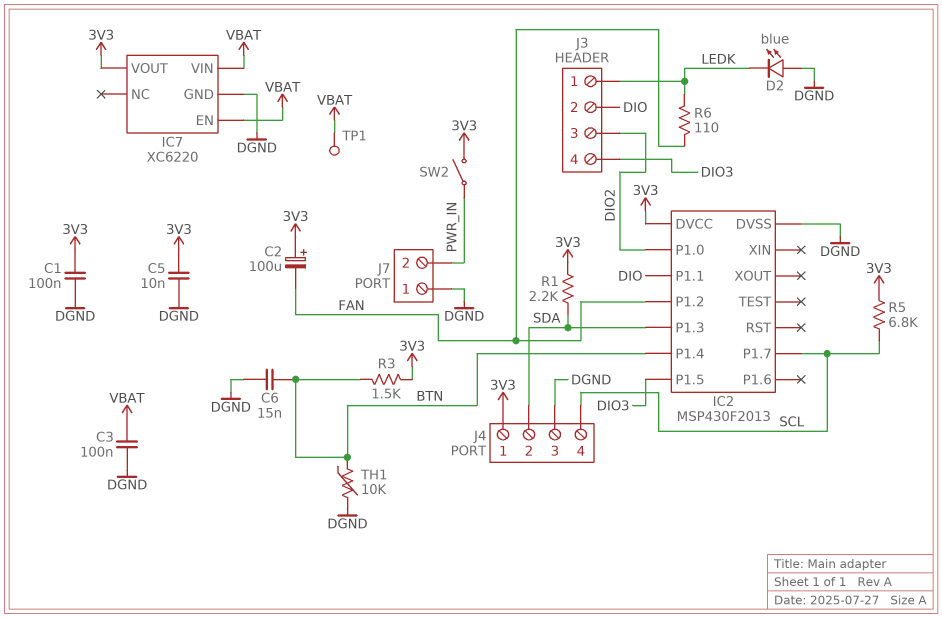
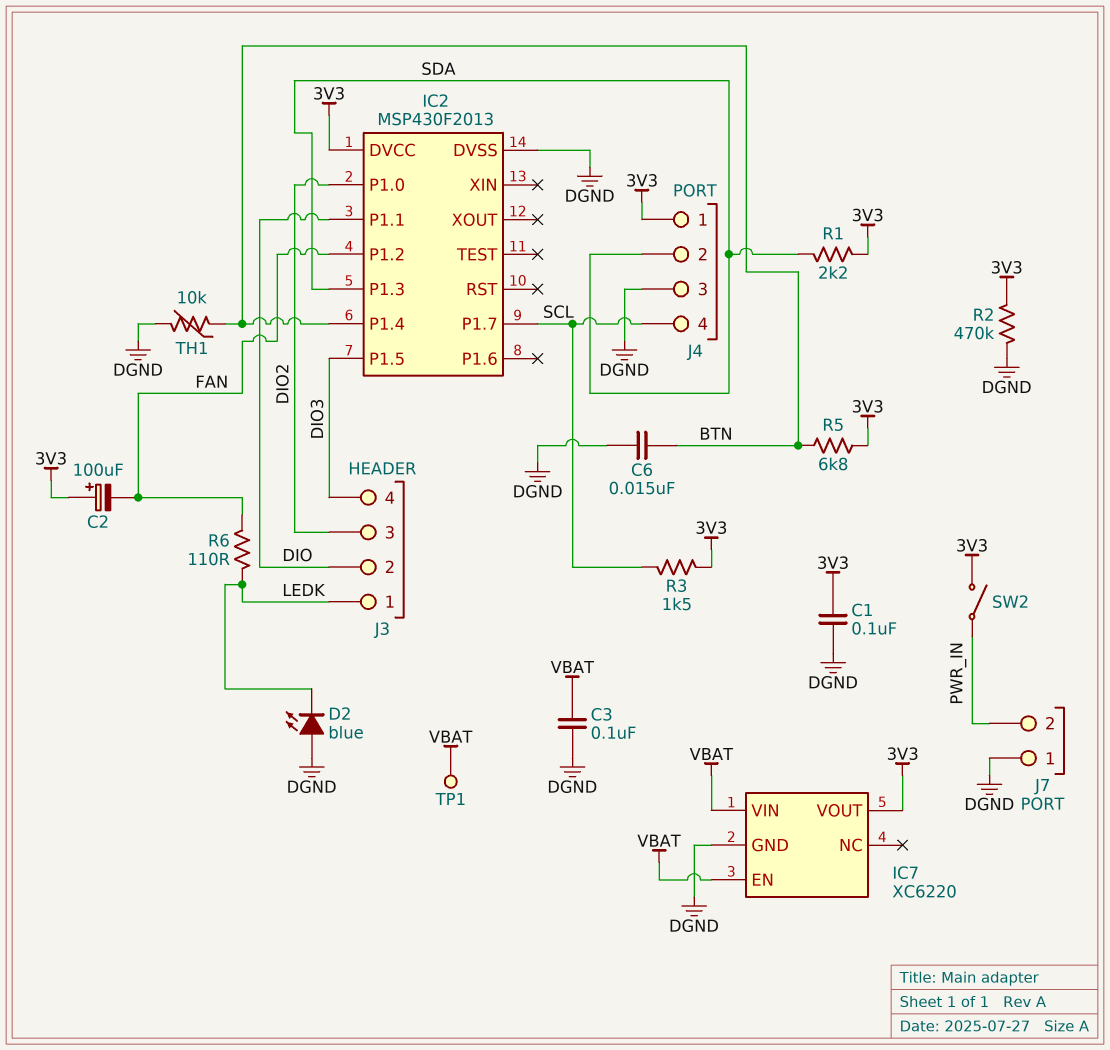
C5: 10nF (3V3, DGND) -> none
R2: none -> 470k (3V3, DGND)
R3: 1.5k (3V3, BTN) -> 1.5k (3V3, SCL)
R5: 6.8k (3V3, SCL) -> 6.8k (3V3, BTN)

